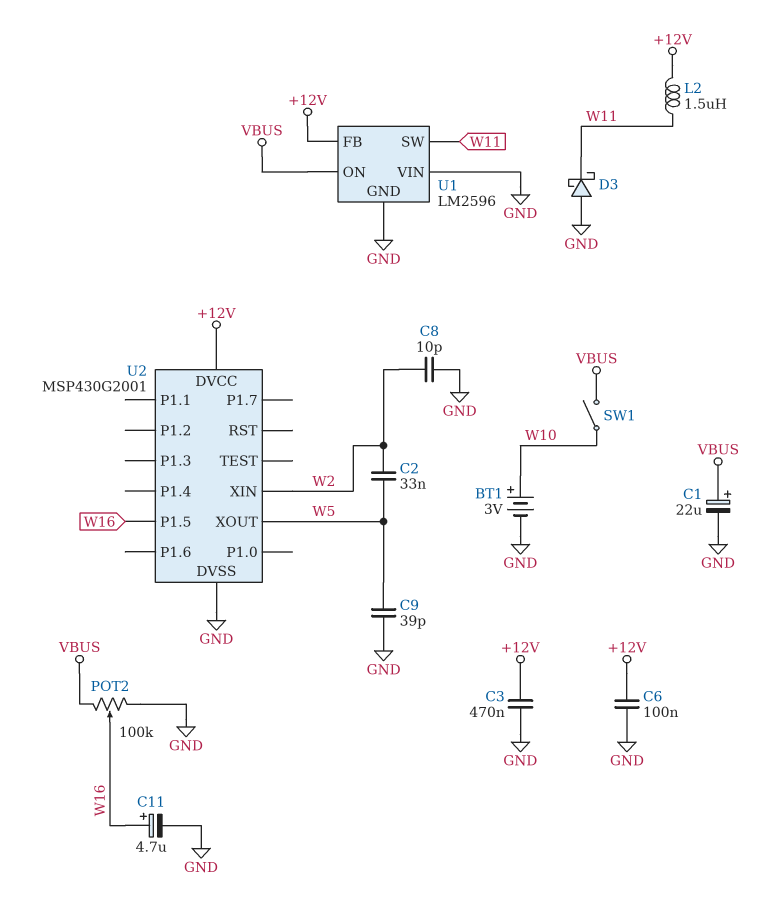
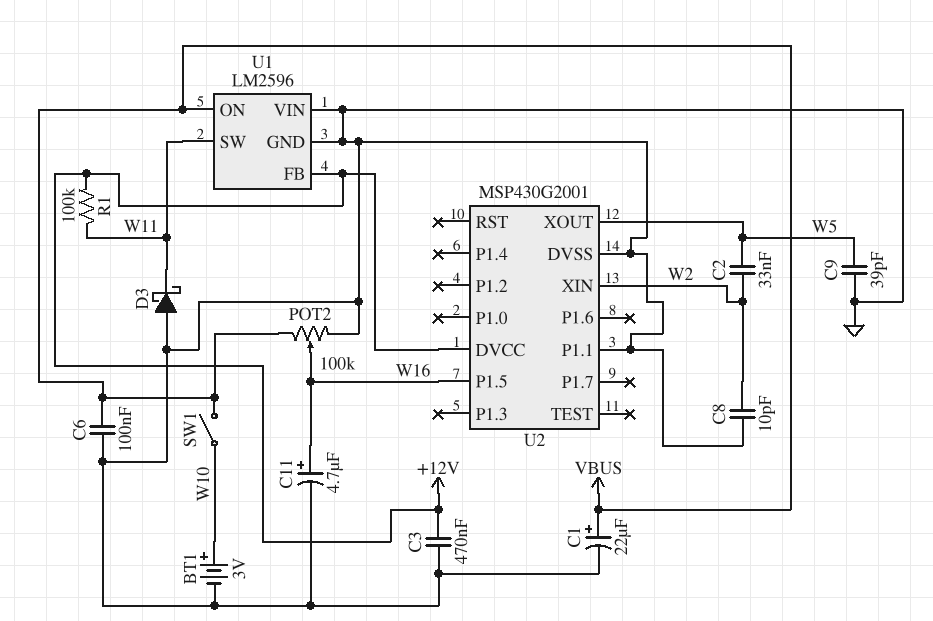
C6: 100nF (+12V, GND) -> 100nF (GND, VBUS)
L2: 1.5uH (+12V, W11) -> none
R1: none -> 100k (+12V, W11)
U2 pin P1.1: none -> GND

